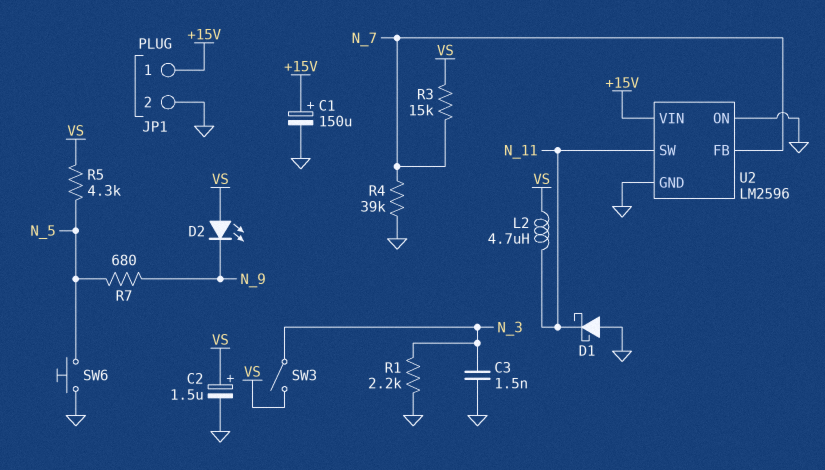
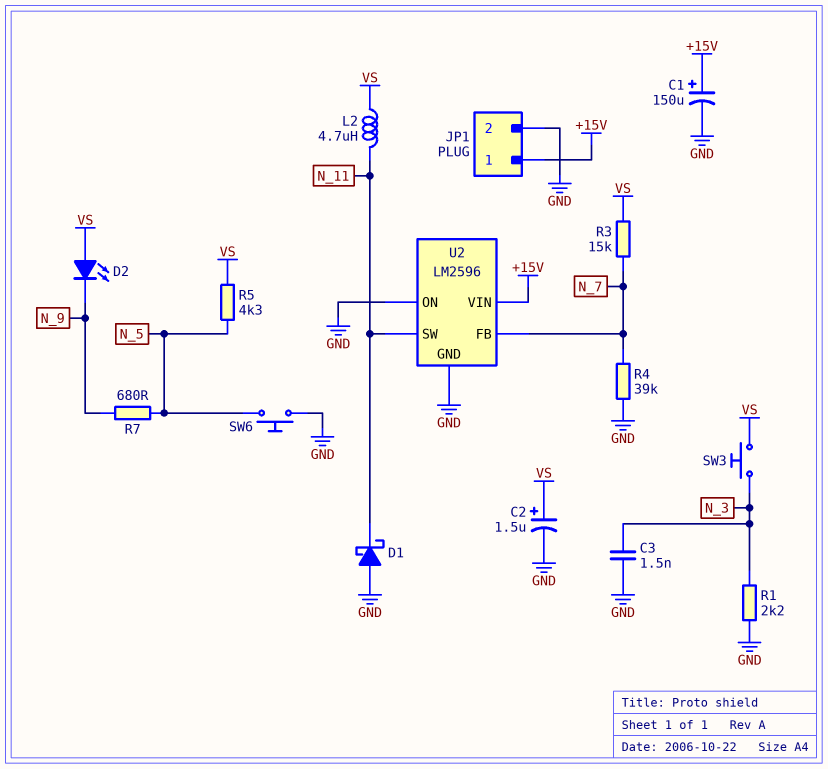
SW3: switch (N_3, VS) -> button (N_3, VS)

